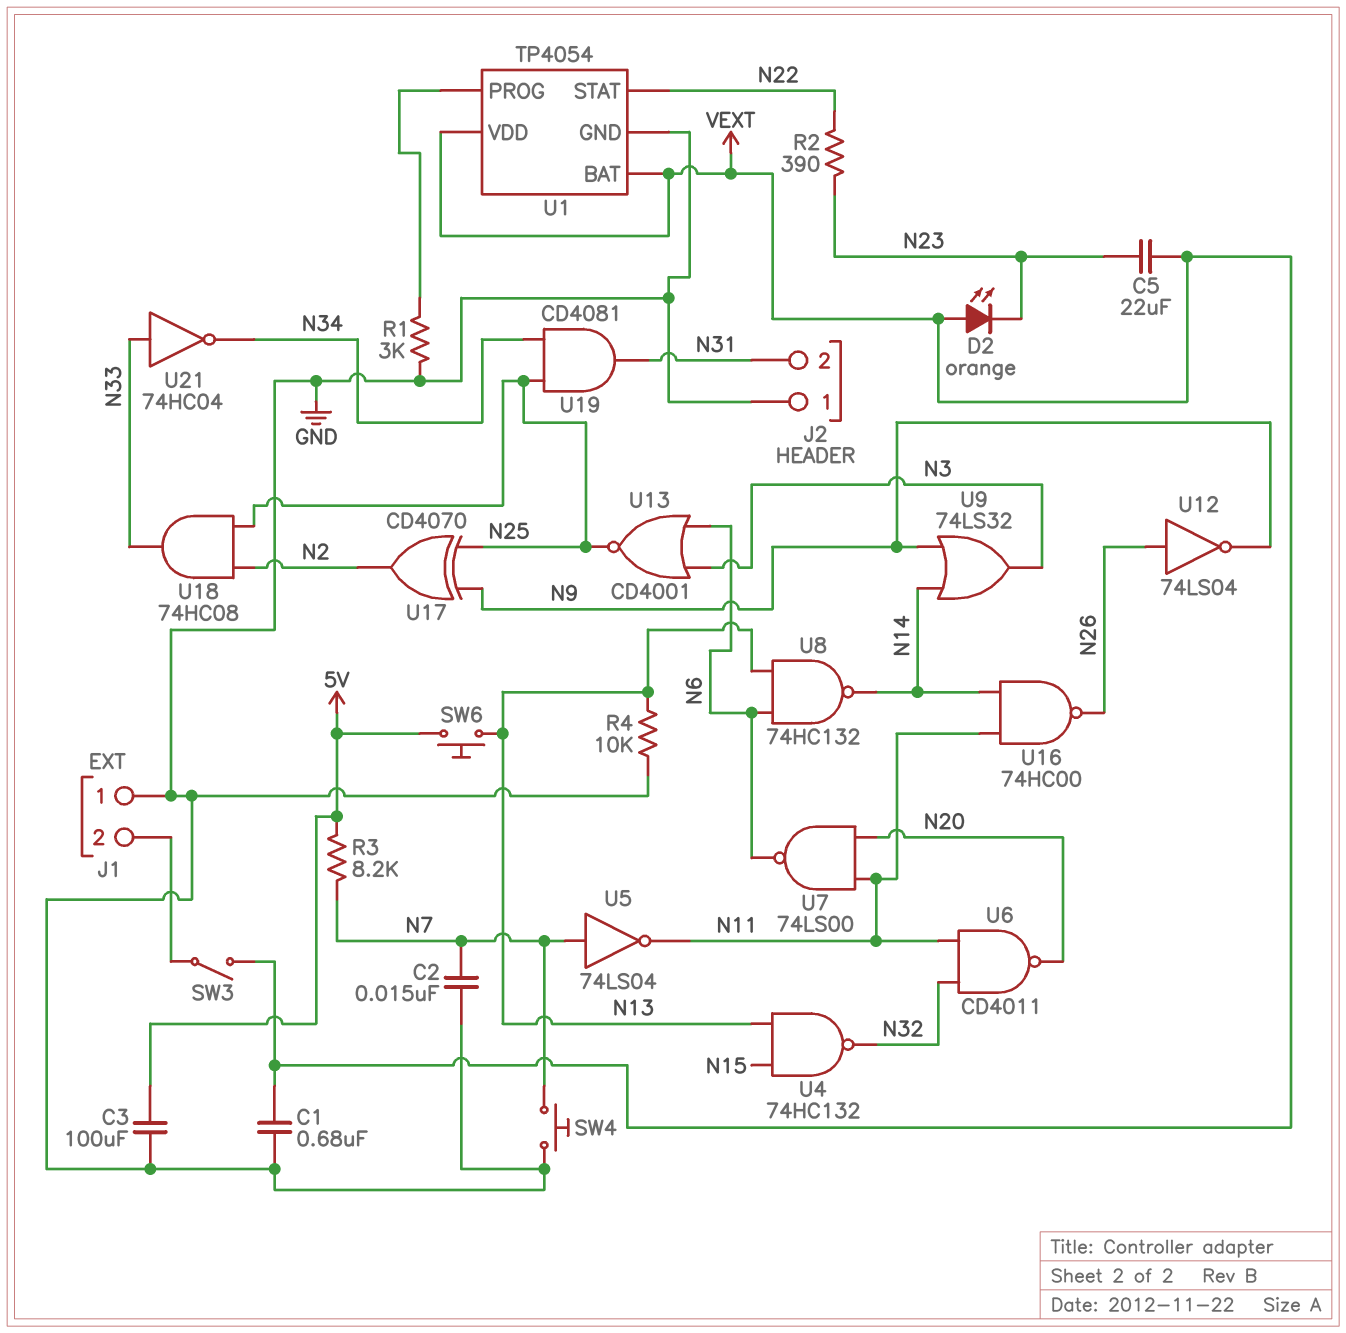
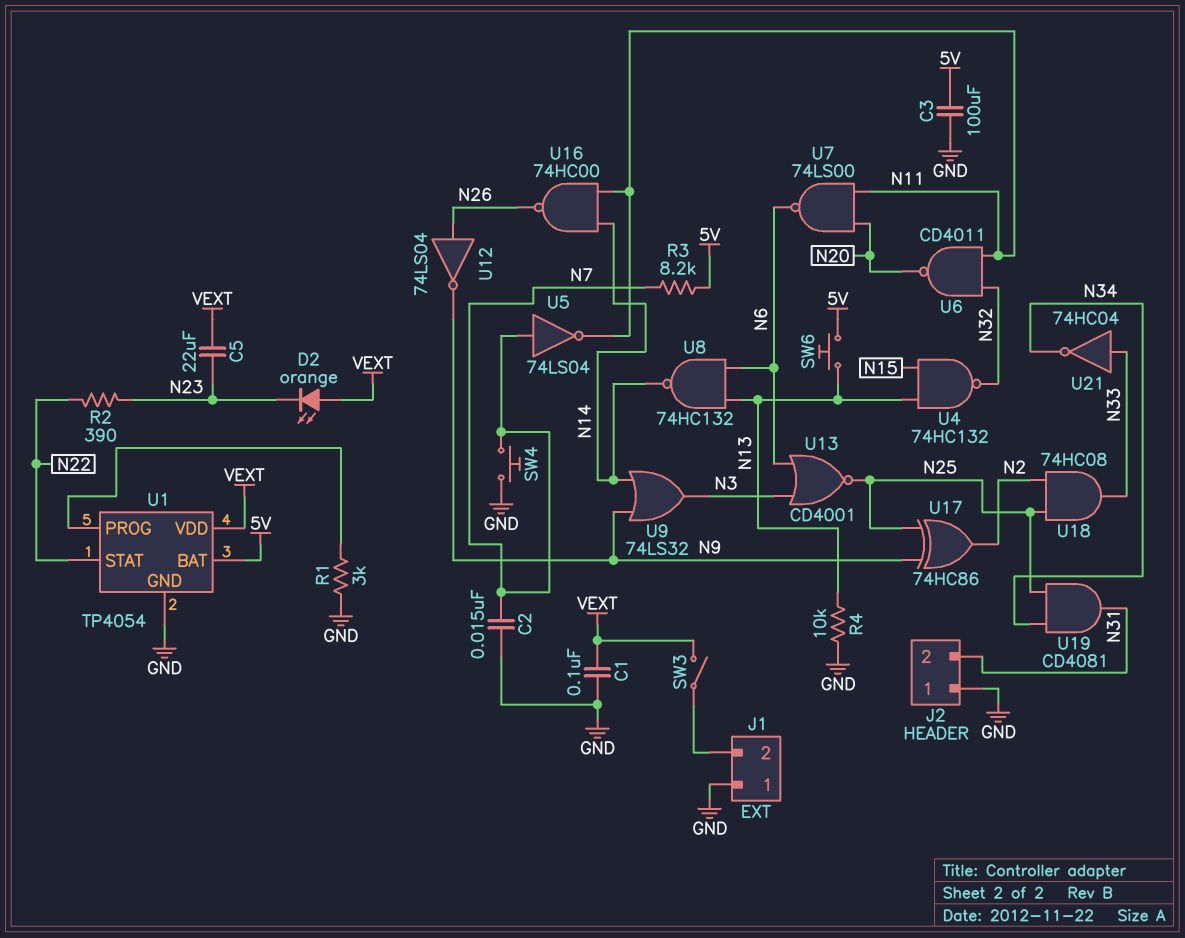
C1: 680nF (GND, VEXT) -> 100nF (GND, VEXT)
U1 pin BAT: VEXT -> 5V
U17: XOR CD4070 (in N9, in N25, out N2) -> XOR 74HC86 (in N9, in N25, out N2)

